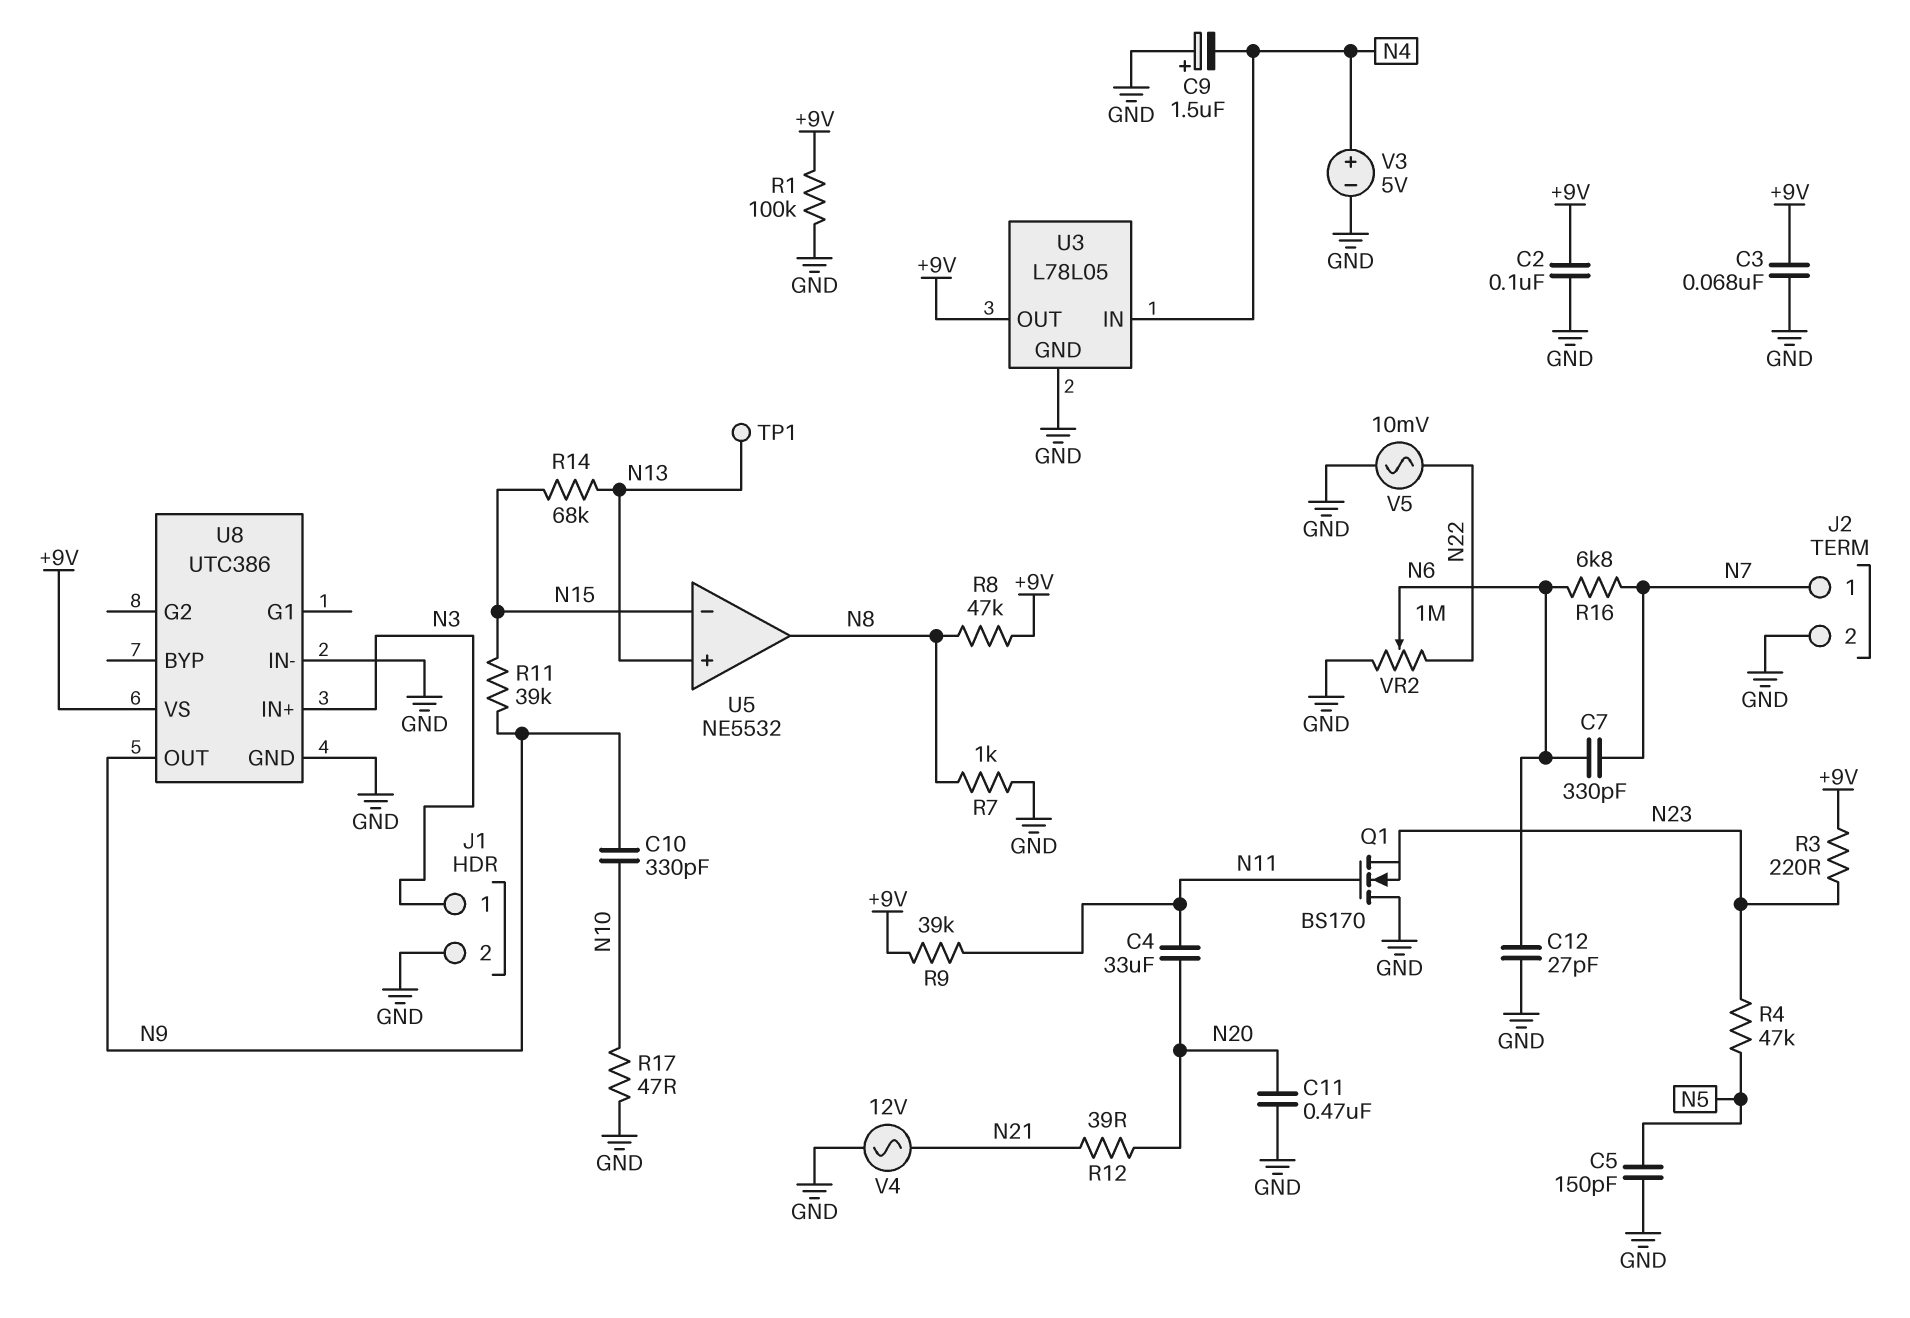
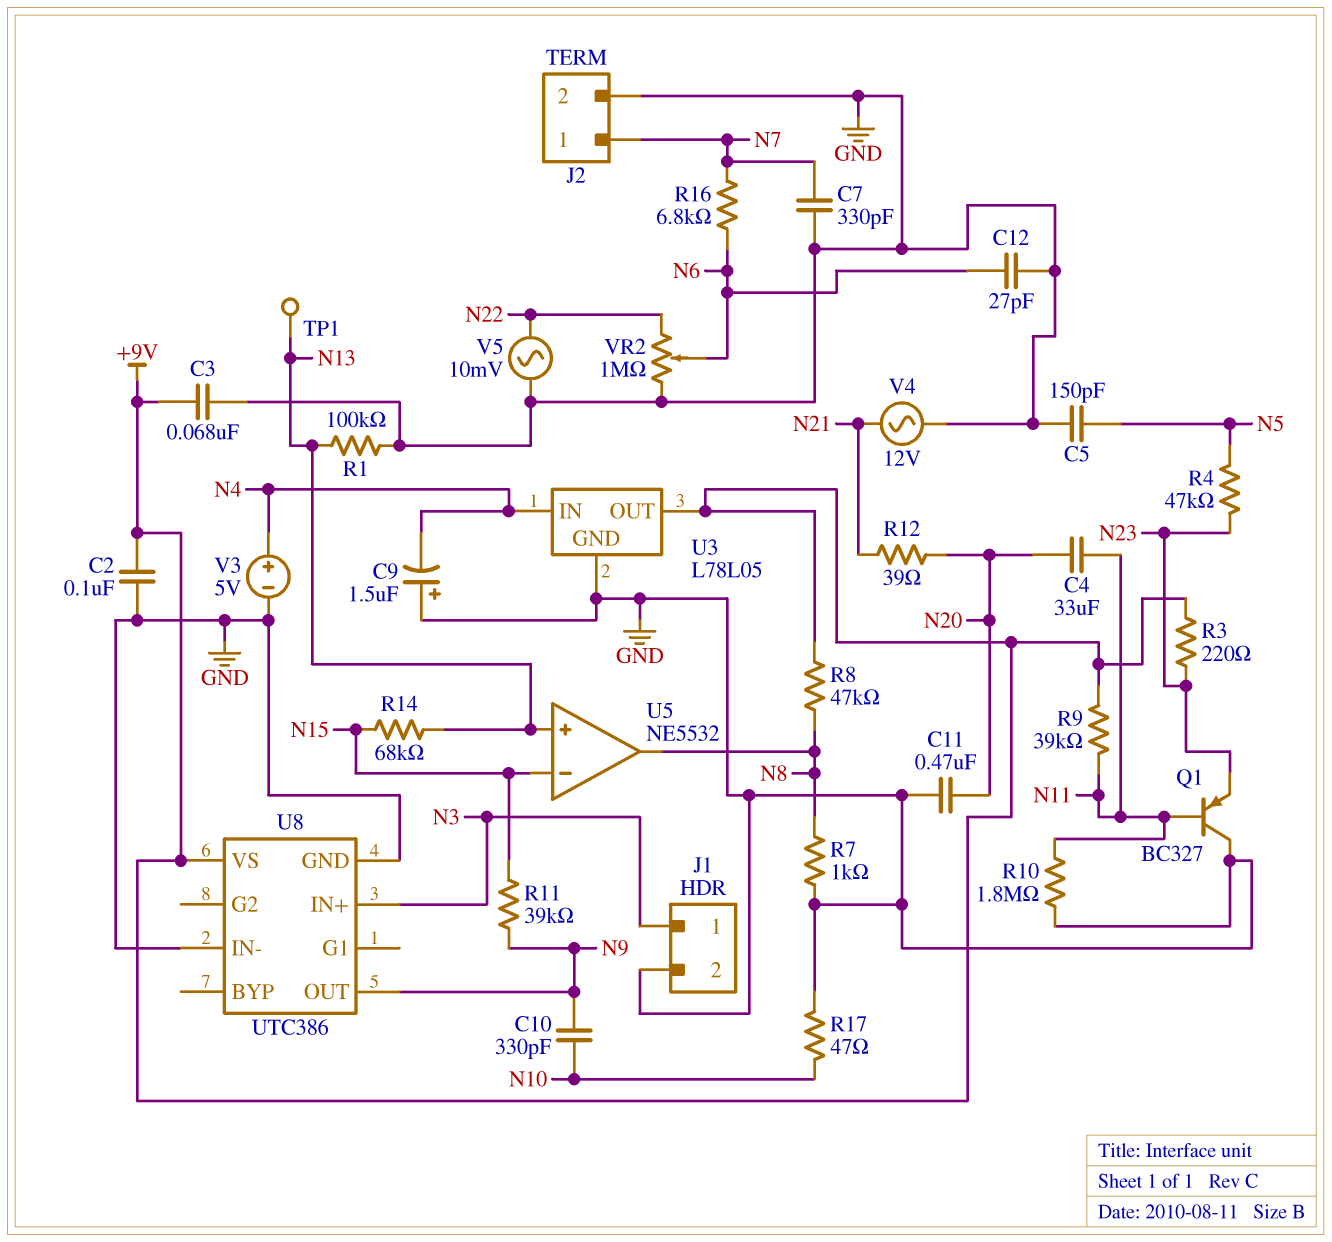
C7: 330pF (N6, N7) -> 330pF (GND, N7)
Q1: NMOS BS170 (G N11, D GND, S N23) -> PNP BC327 (B N11, C GND, E N23)
R1: 100k (+9V, GND) -> 100k (GND, N13)
R10: none -> 1.8M (GND, N11)

